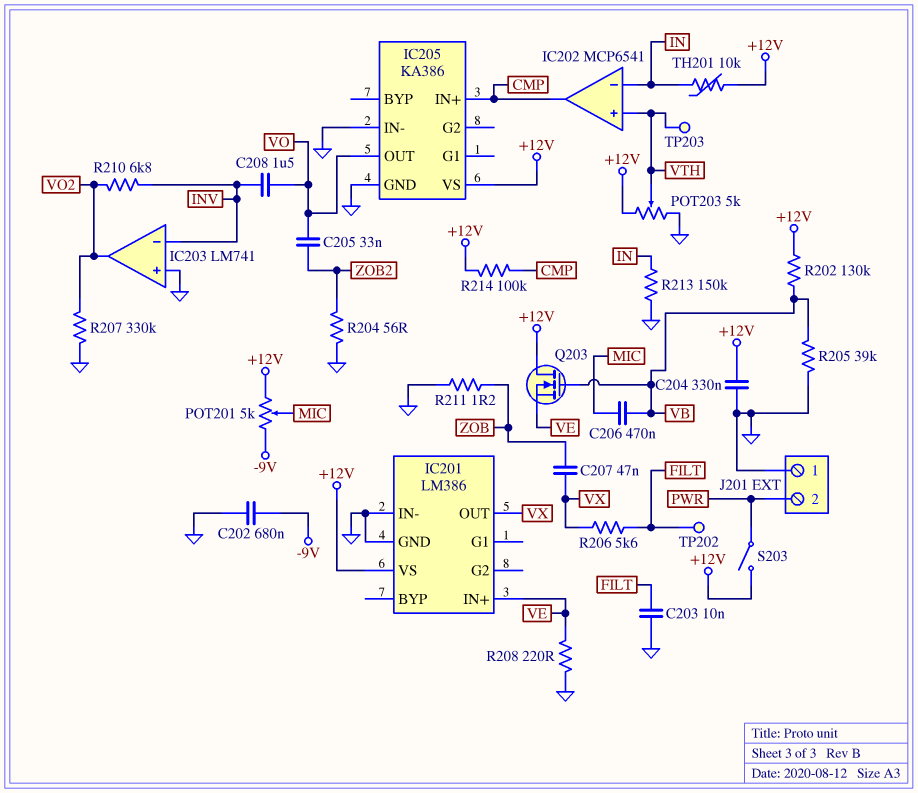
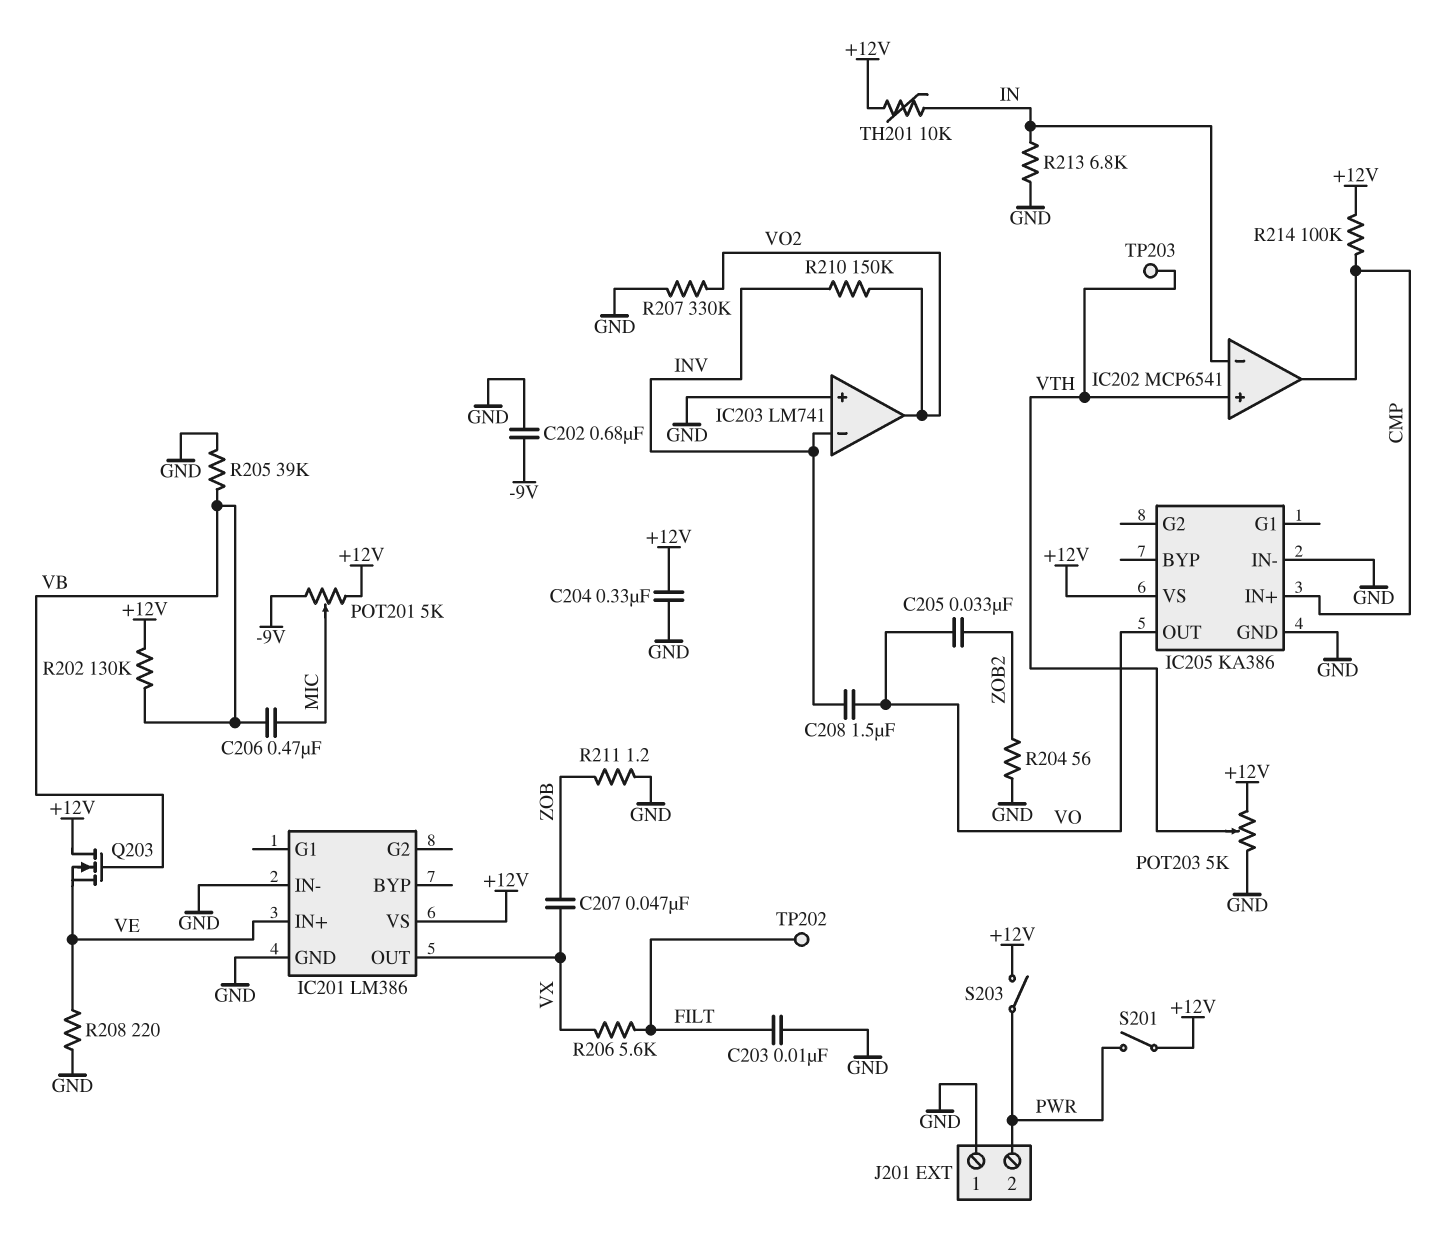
R210: 6.8k (INV, VO2) -> 150k (INV, VO2)
R213: 150k (GND, IN) -> 6.8k (GND, IN)
S201: none -> switch (+12V, PWR)

